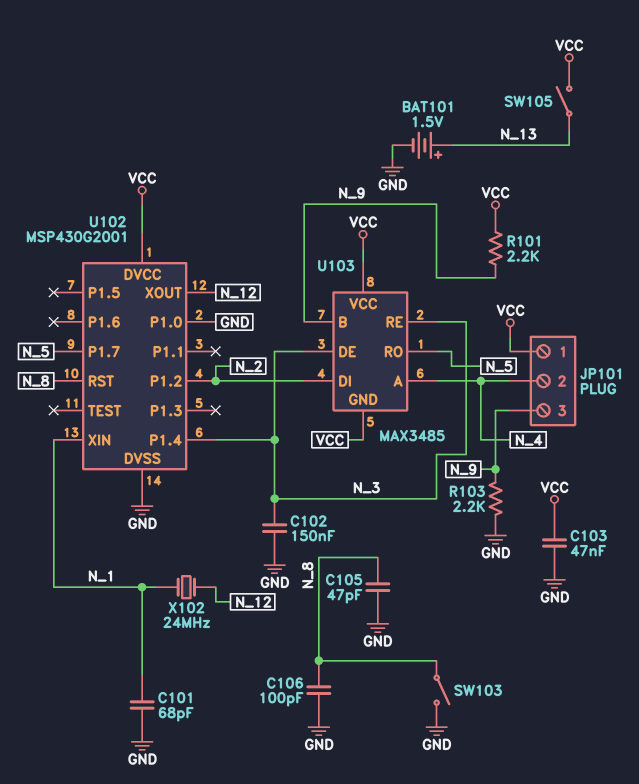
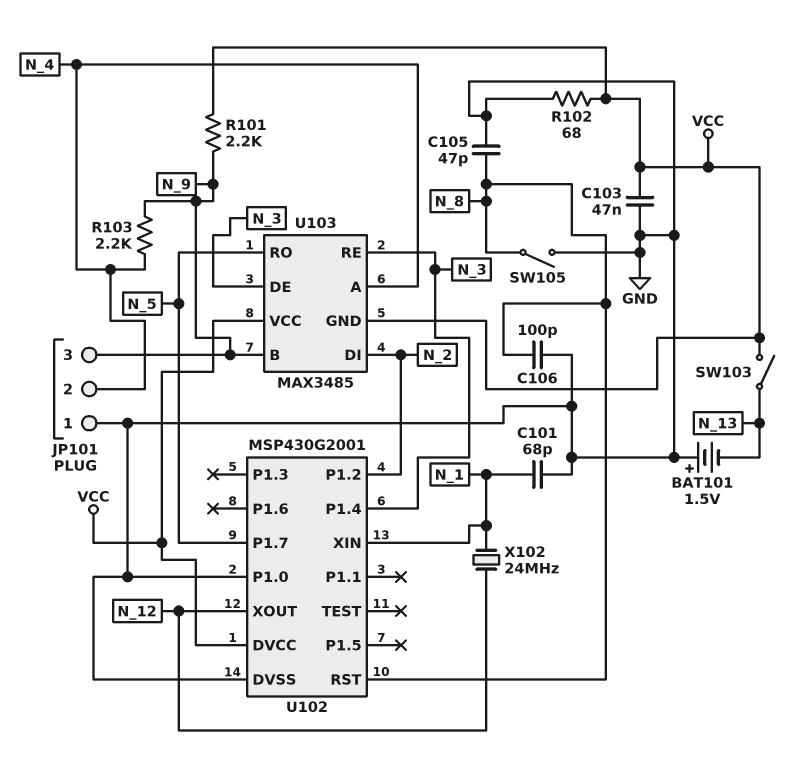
BAT101: 1.5V (plus N_13, minus GND) -> 1.5V (plus GND, minus N_13)
C102: 150nF (GND, N_3) -> none
JP101 pin 1: VCC -> GND
R102: none -> 68 (GND, VCC)
R103: 2.2k (GND, N_9) -> 2.2k (N_4, N_9)
SW103: switch (GND, N_8) -> switch (N_13, VCC)
SW105: switch (N_13, VCC) -> switch (GND, N_8)

